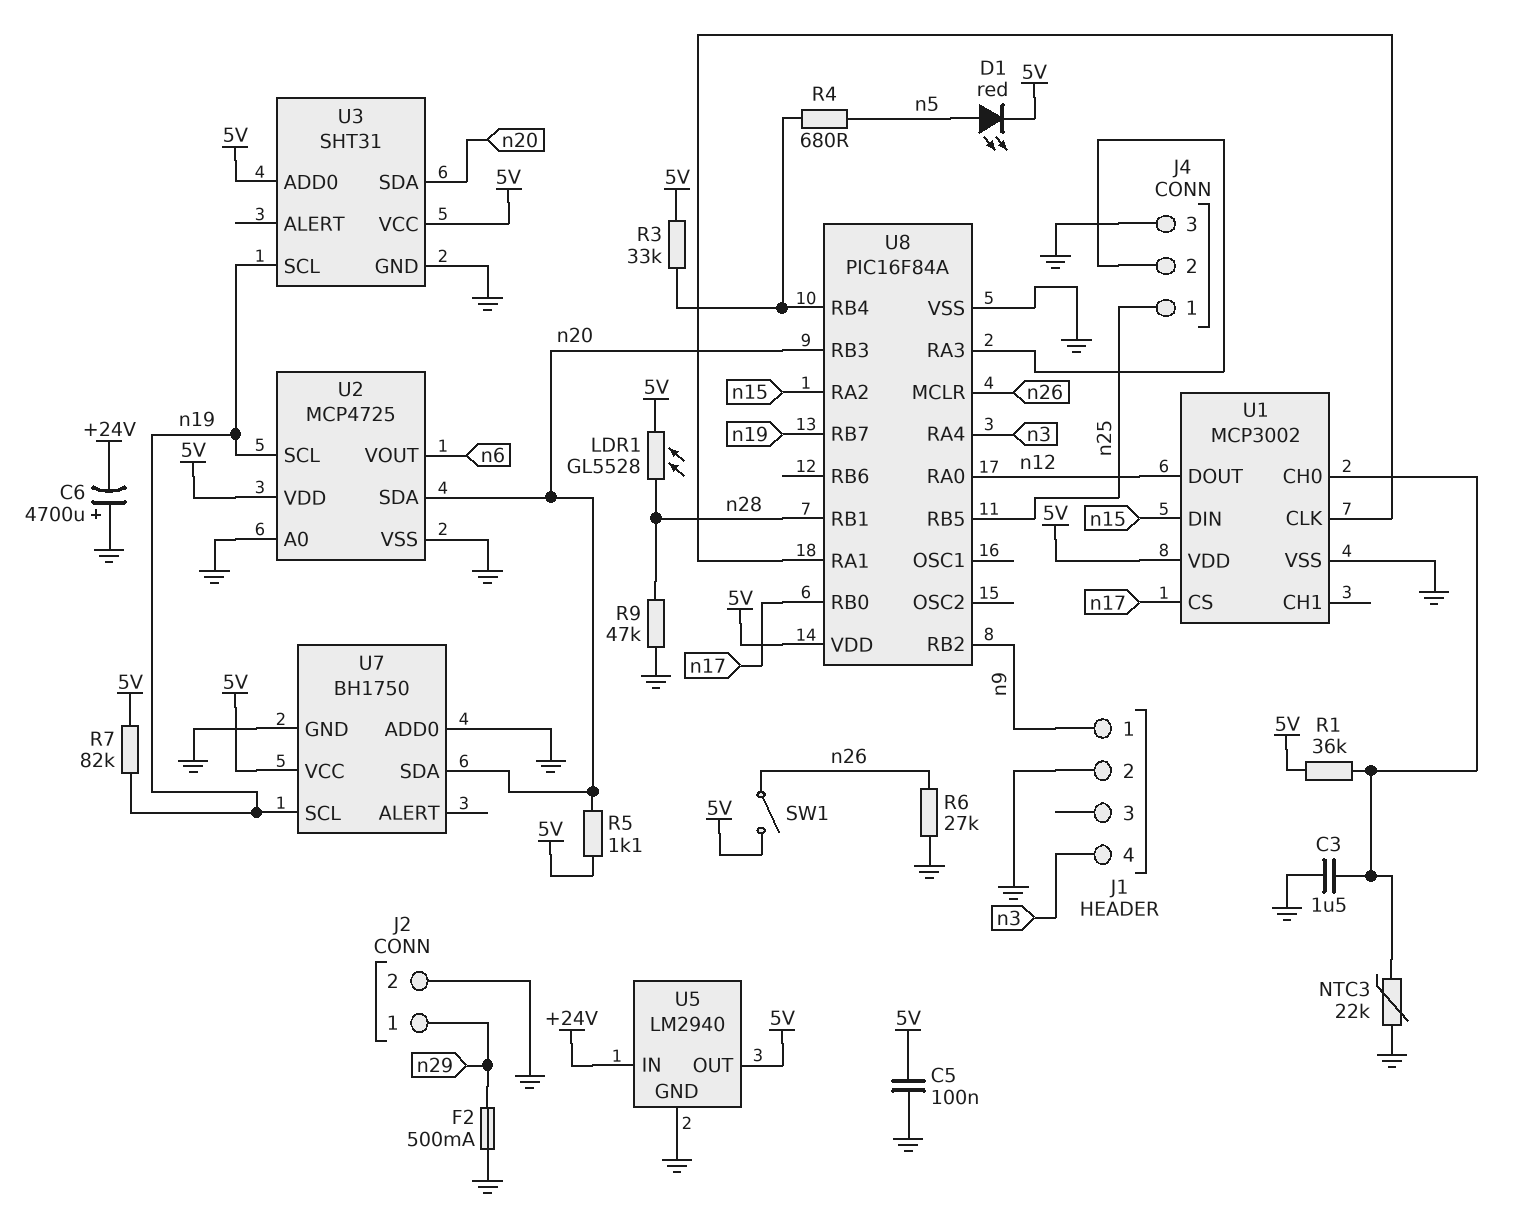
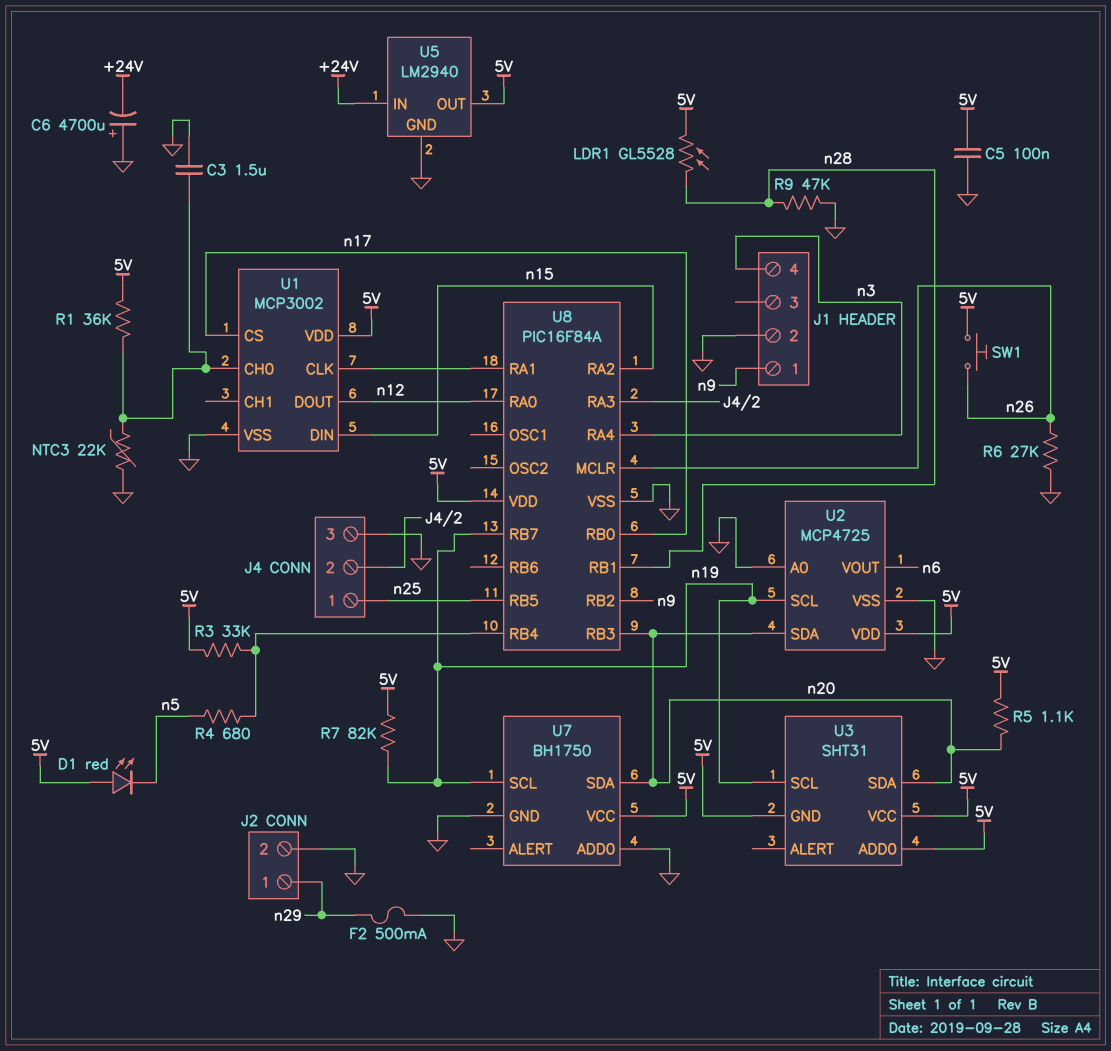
D1: LED red (A n5, K 5V) -> LED red (A 5V, K n5)
SW1: switch (5V, n26) -> button (5V, n26)
U3 pin GND: GND -> 5V

